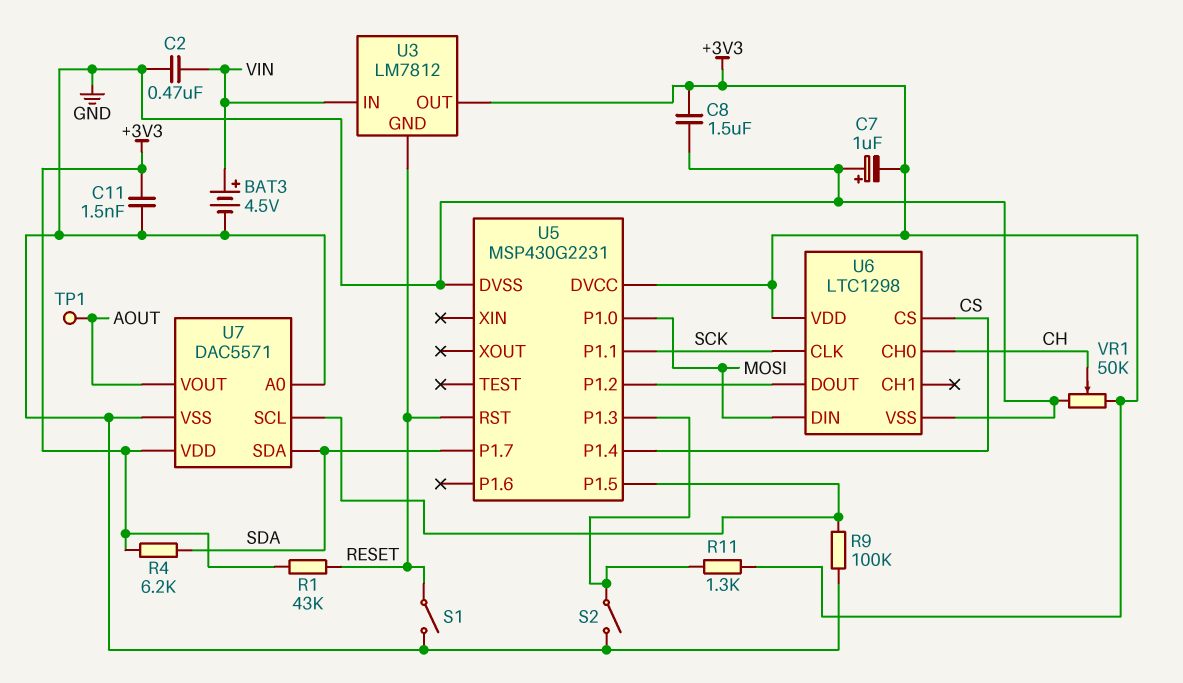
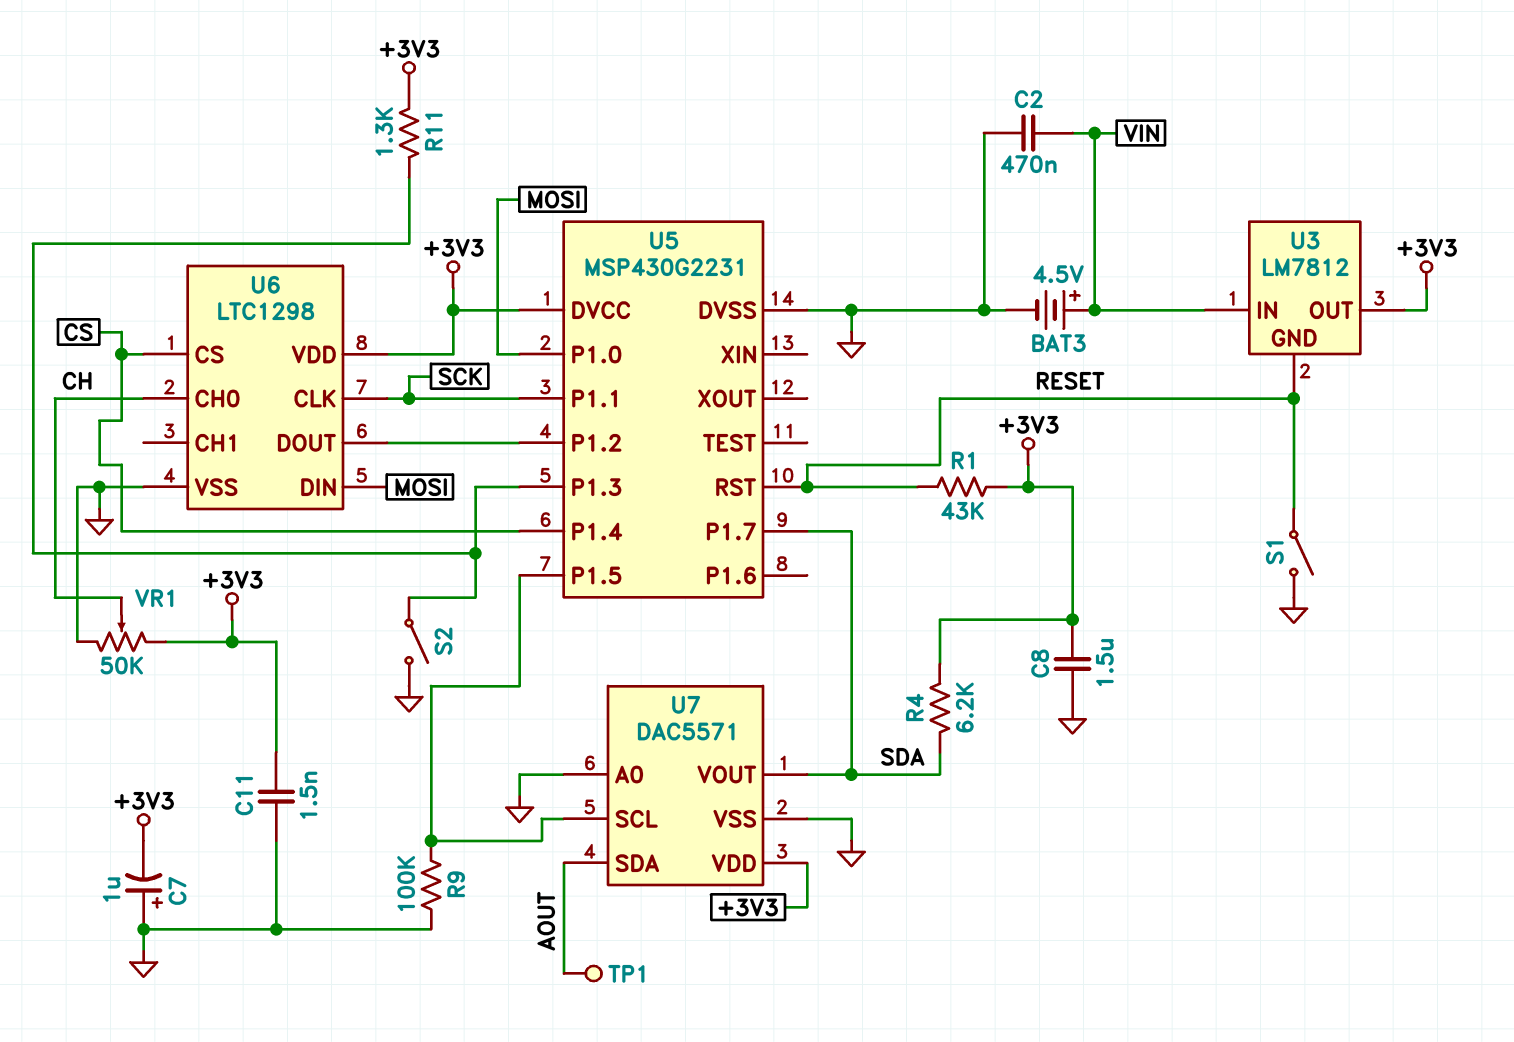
U7 pin SDA: SDA -> AOUT
U7 pin VOUT: AOUT -> SDA

